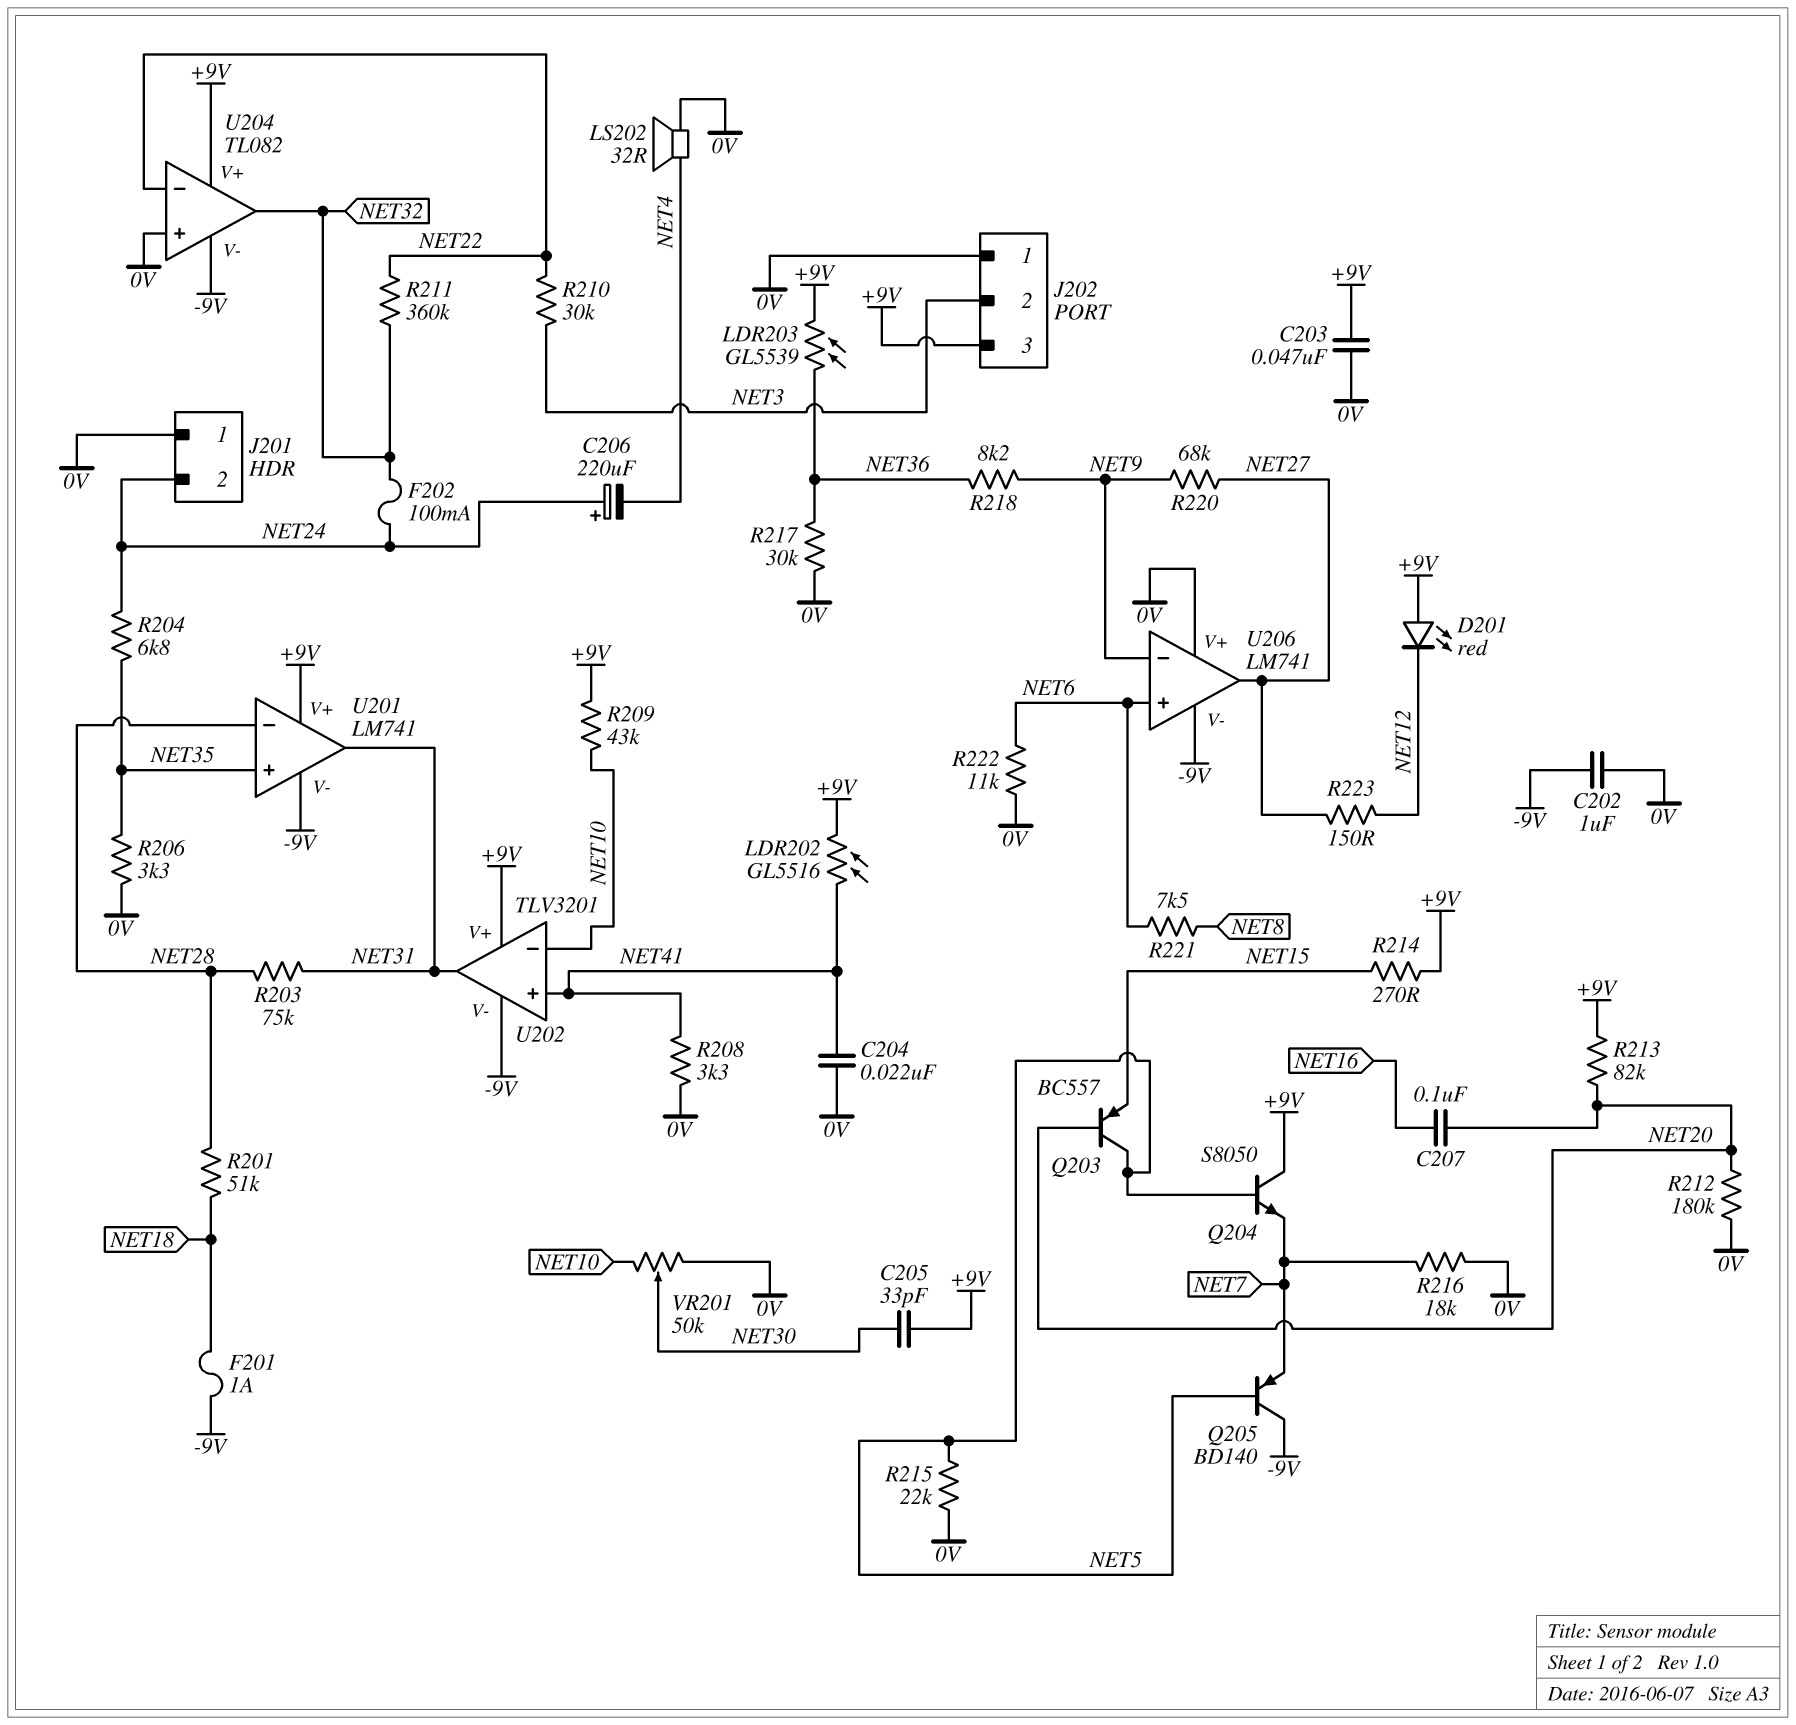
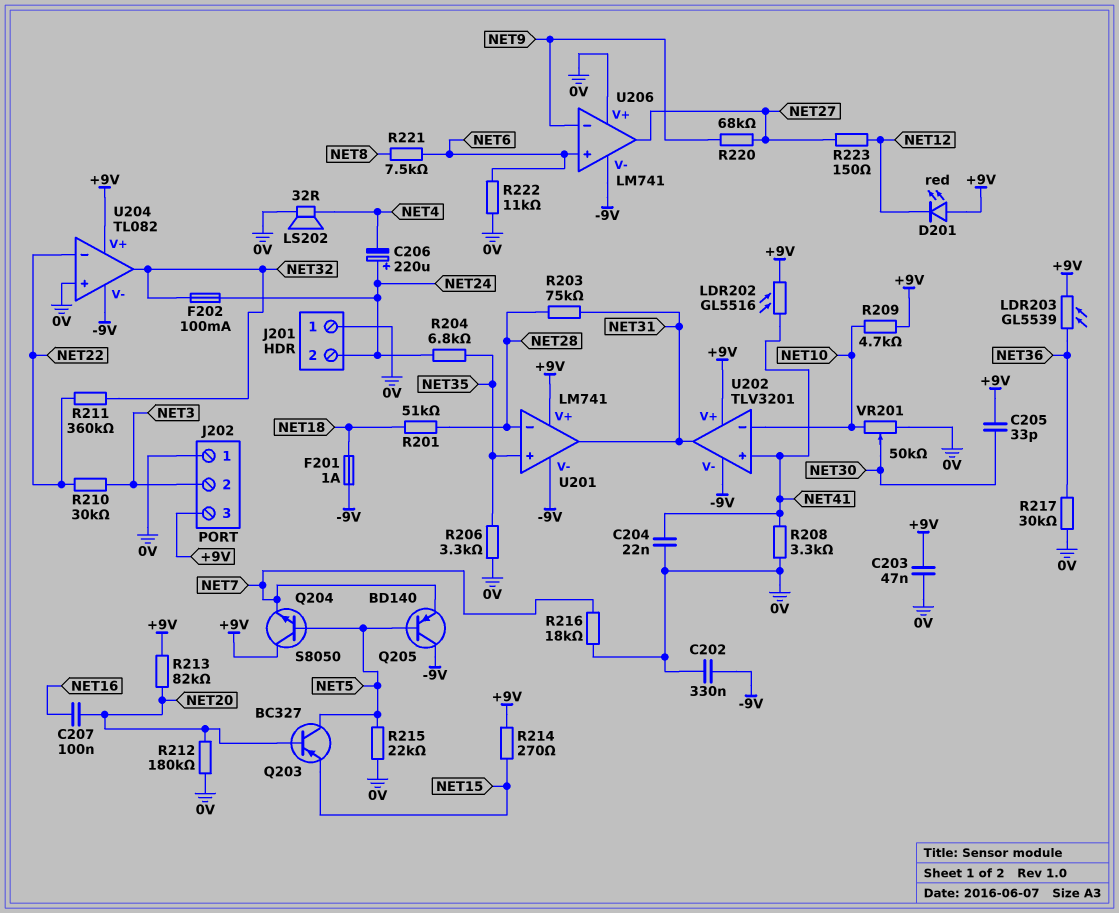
C202: 1uF (-9V, 0V) -> 330nF (-9V, 0V)
Q203: PNP BC557 (B NET20, C NET5, E NET15) -> PNP BC327 (B NET20, C NET5, E NET15)
R209: 43k (+9V, NET10) -> 4.7k (+9V, NET10)
R218: 8.2k (NET9, NET36) -> none

